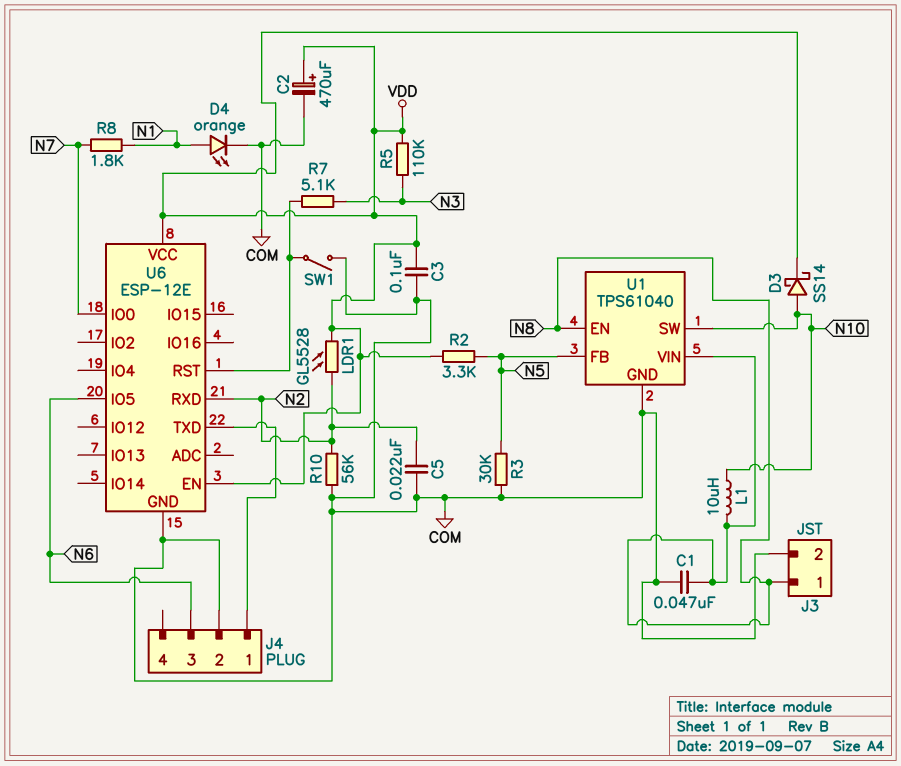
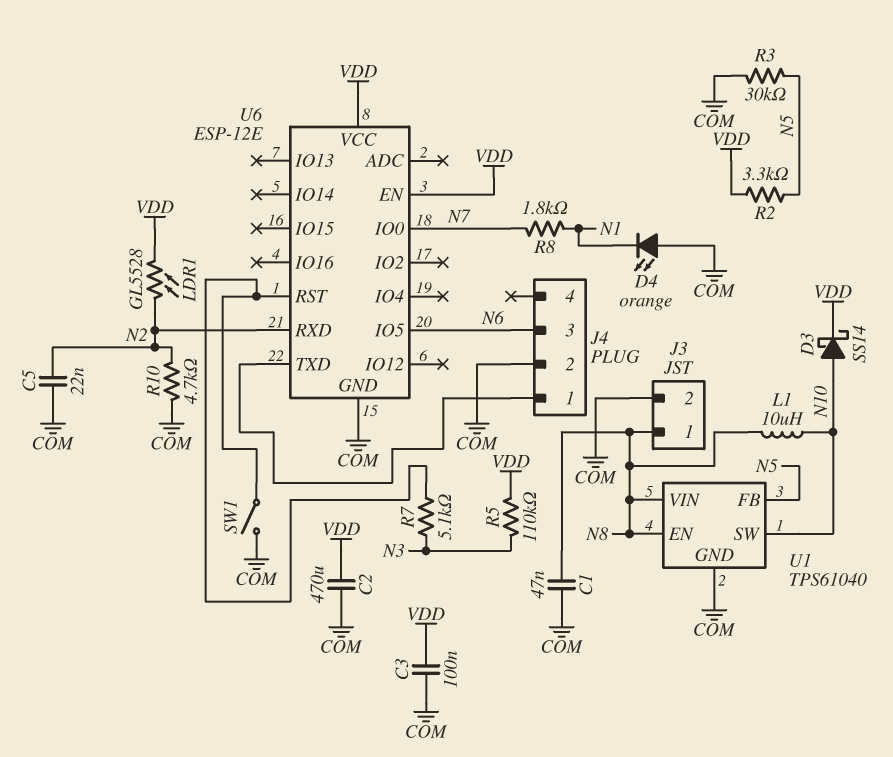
C2: 470uF (plus VDD, minus COM) -> 470uF (COM, VDD)
D4: LED orange (A N1, K COM) -> LED orange (A COM, K N1)
R10: 56k (COM, N2) -> 4.7k (COM, N2)

